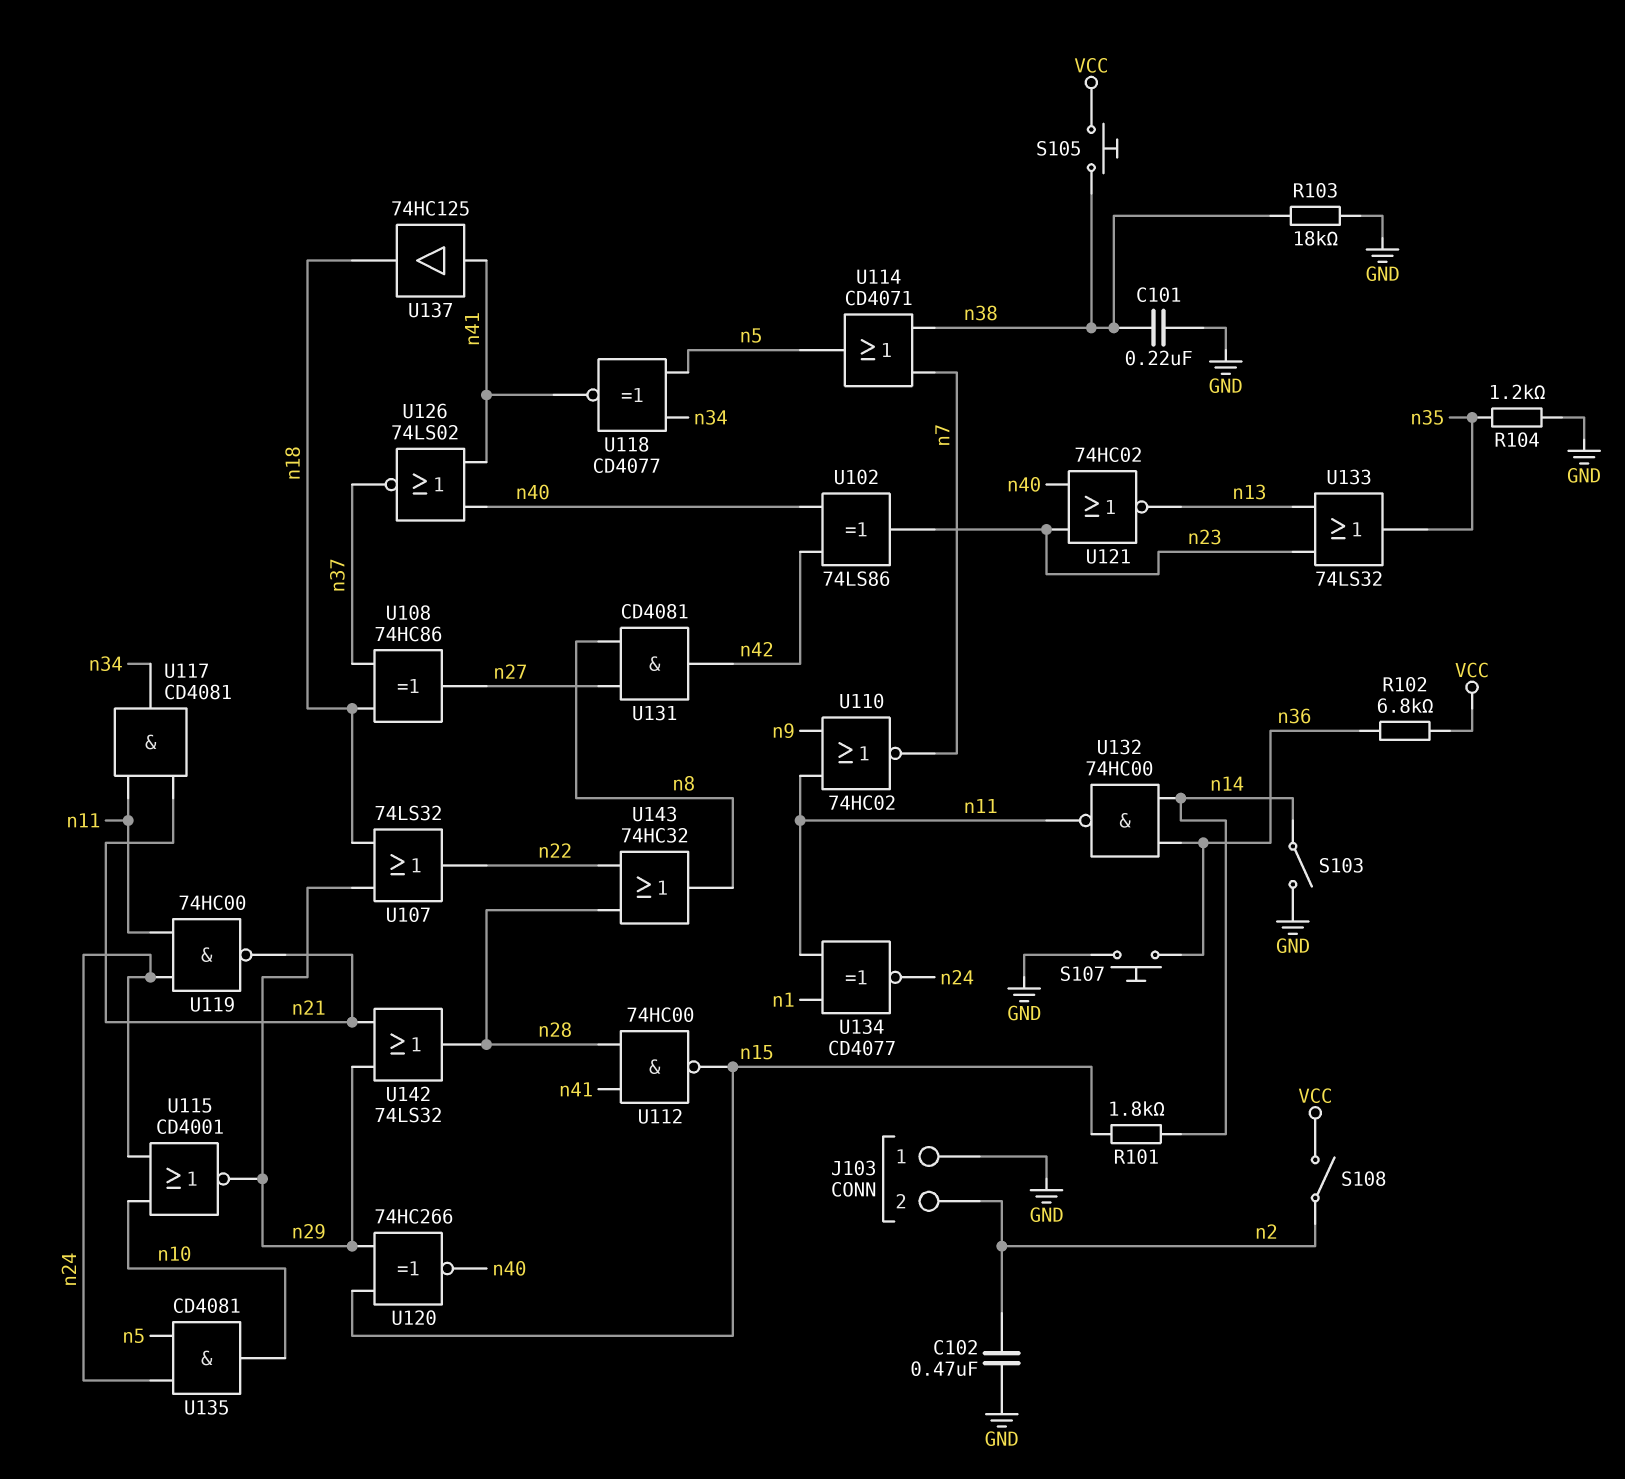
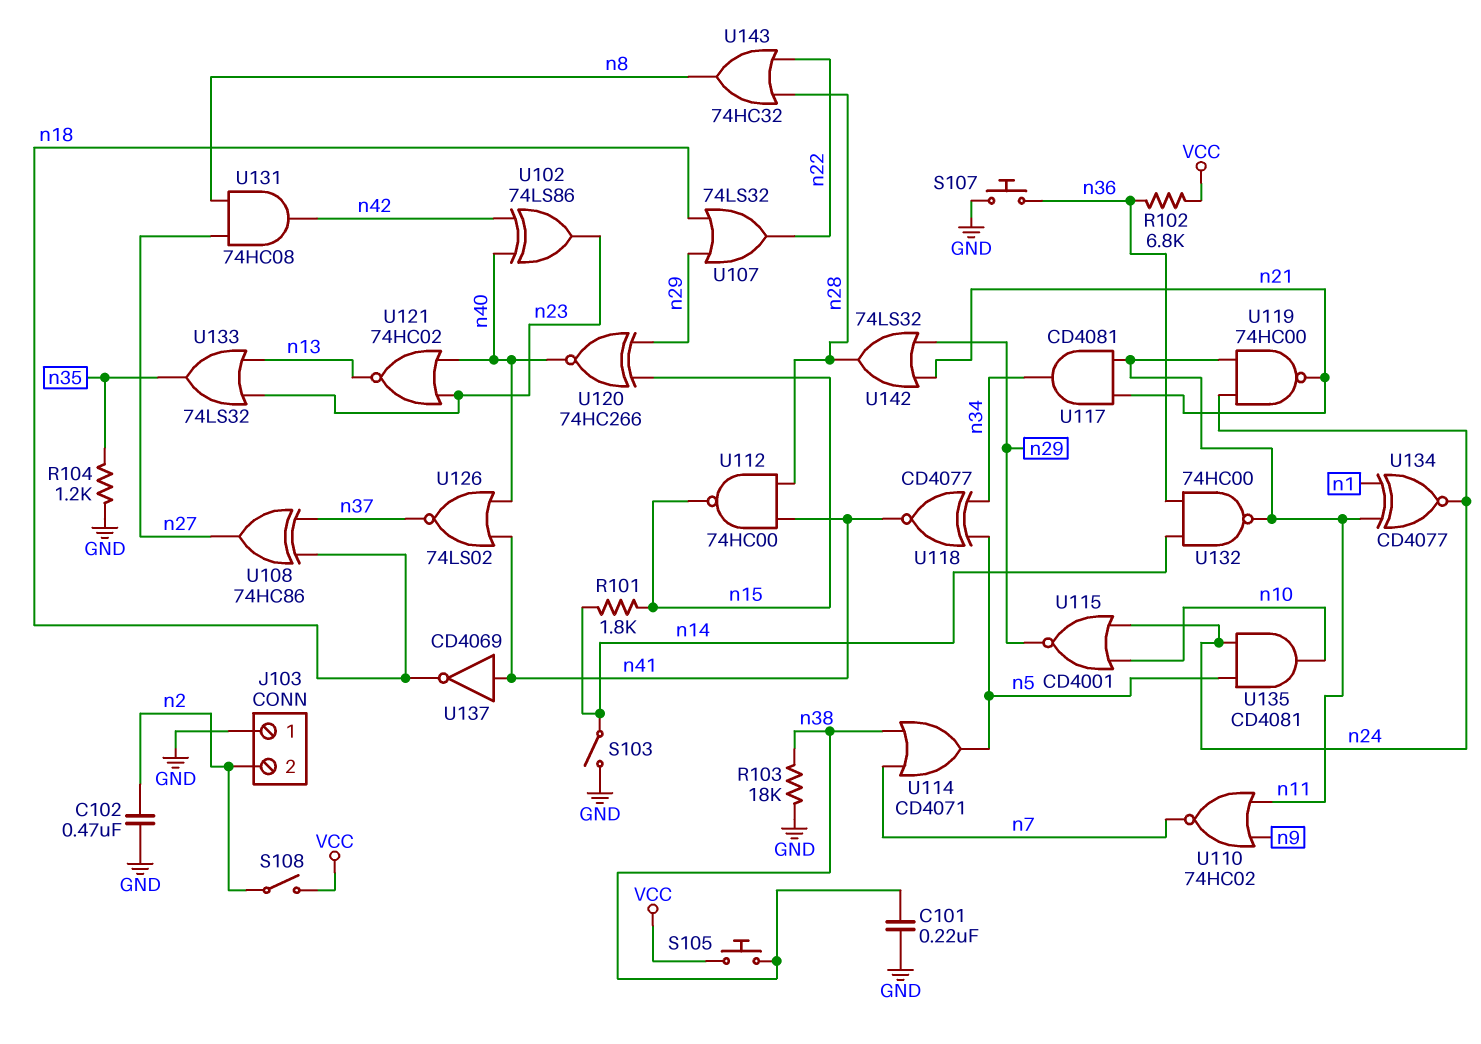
U131: AND CD4081 (in n8, in n27, out n42) -> AND 74HC08 (in n8, in n27, out n42)
U137: buffer 74HC125 (in n41, out n18) -> NOT CD4069 (in n41, out n18)

